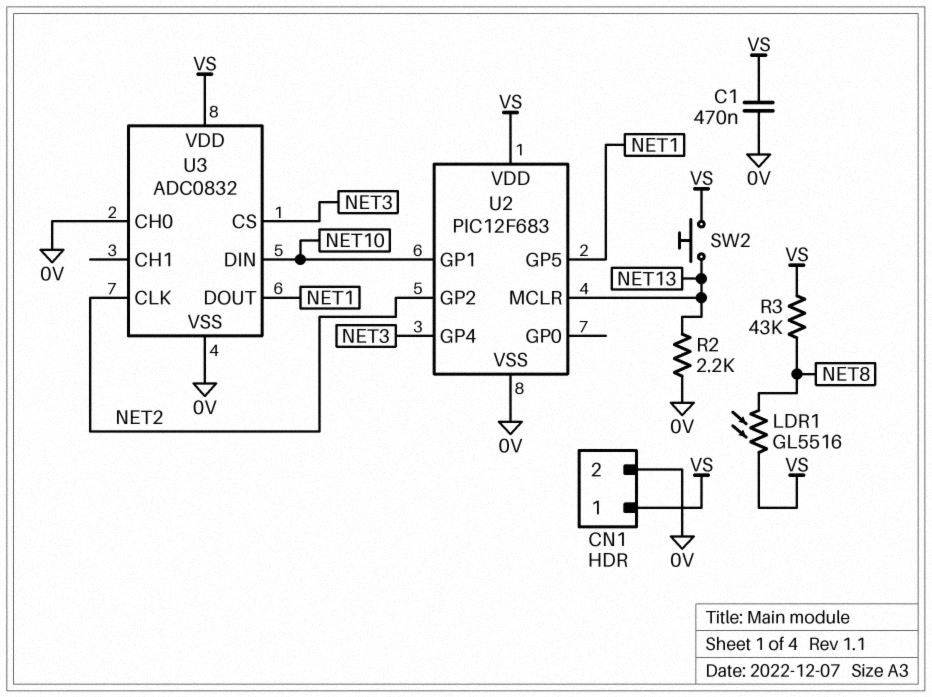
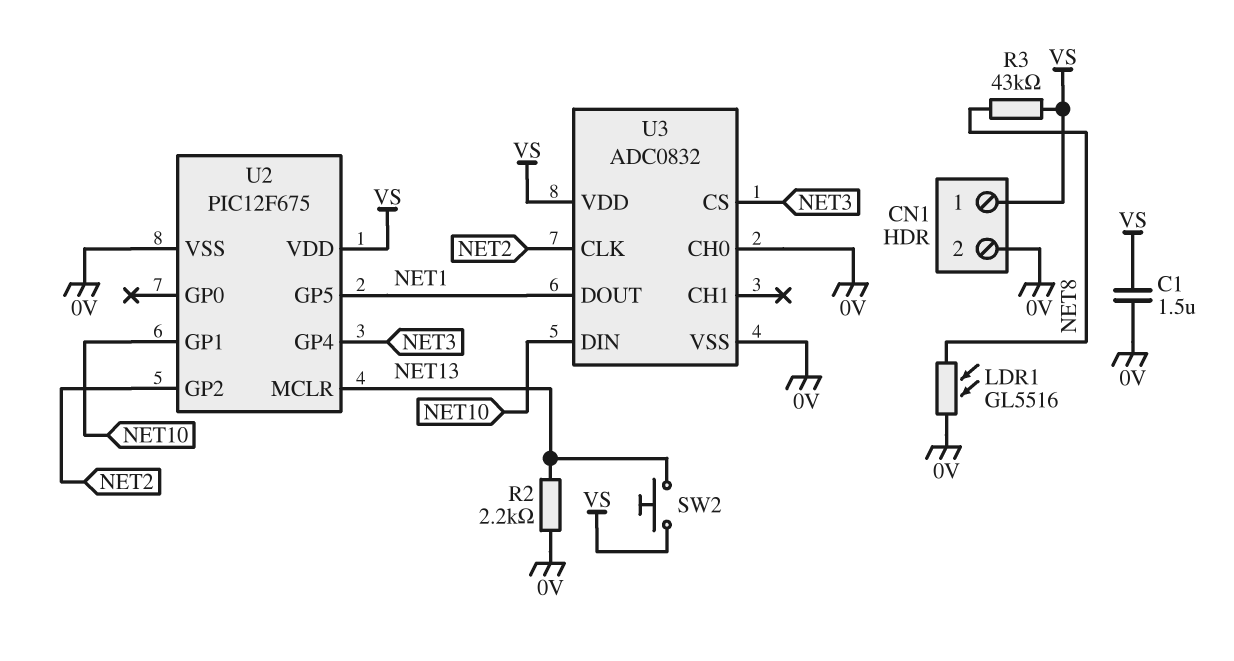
C1: 470nF (0V, VS) -> 1.5uF (0V, VS)
LDR1: GL5516 (NET8, VS) -> GL5516 (0V, NET8)
U2: PIC12F683 -> PIC12F675

